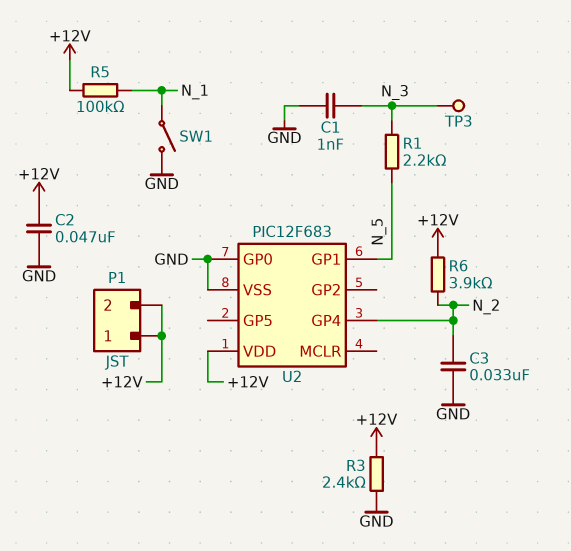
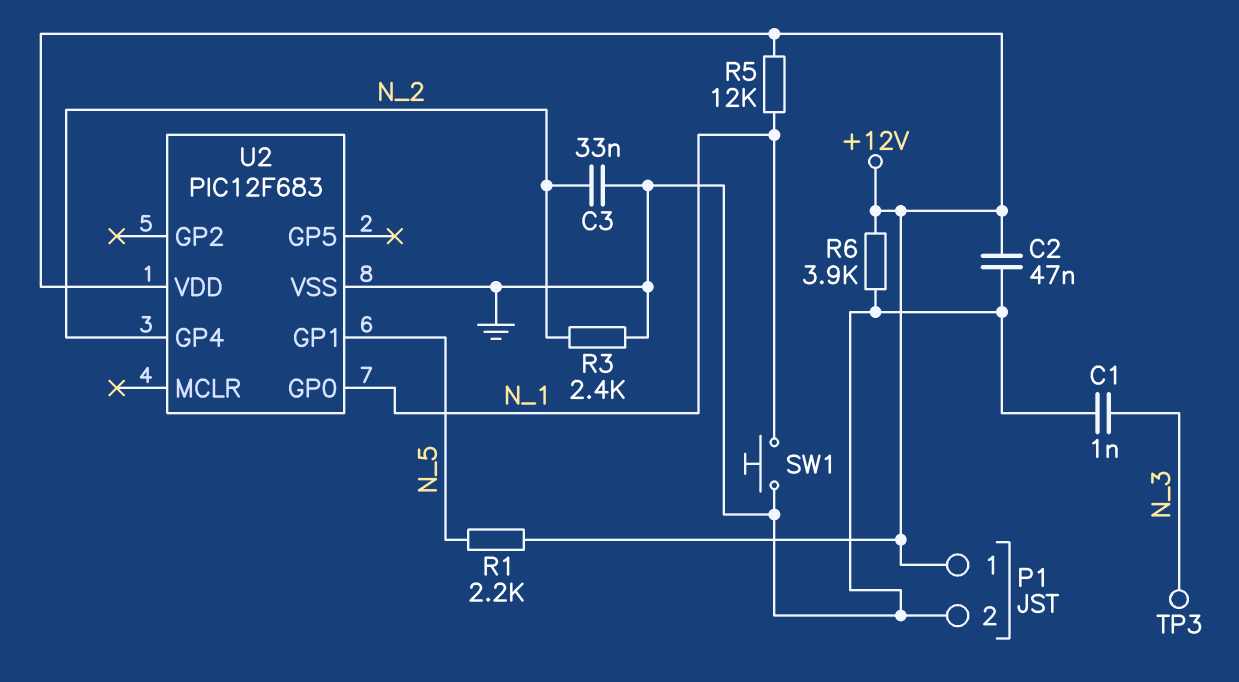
P1 pin 2: +12V -> GND
R1: 2.2k (N_3, N_5) -> 2.2k (+12V, N_5)
R3: 2.4k (+12V, GND) -> 2.4k (GND, N_2)
R5: 100k (+12V, N_1) -> 12k (+12V, N_1)
R6: 3.9k (+12V, N_2) -> 3.9k (+12V, GND)
SW1: switch (GND, N_1) -> button (GND, N_1)
U2 pin GP0: GND -> N_1

